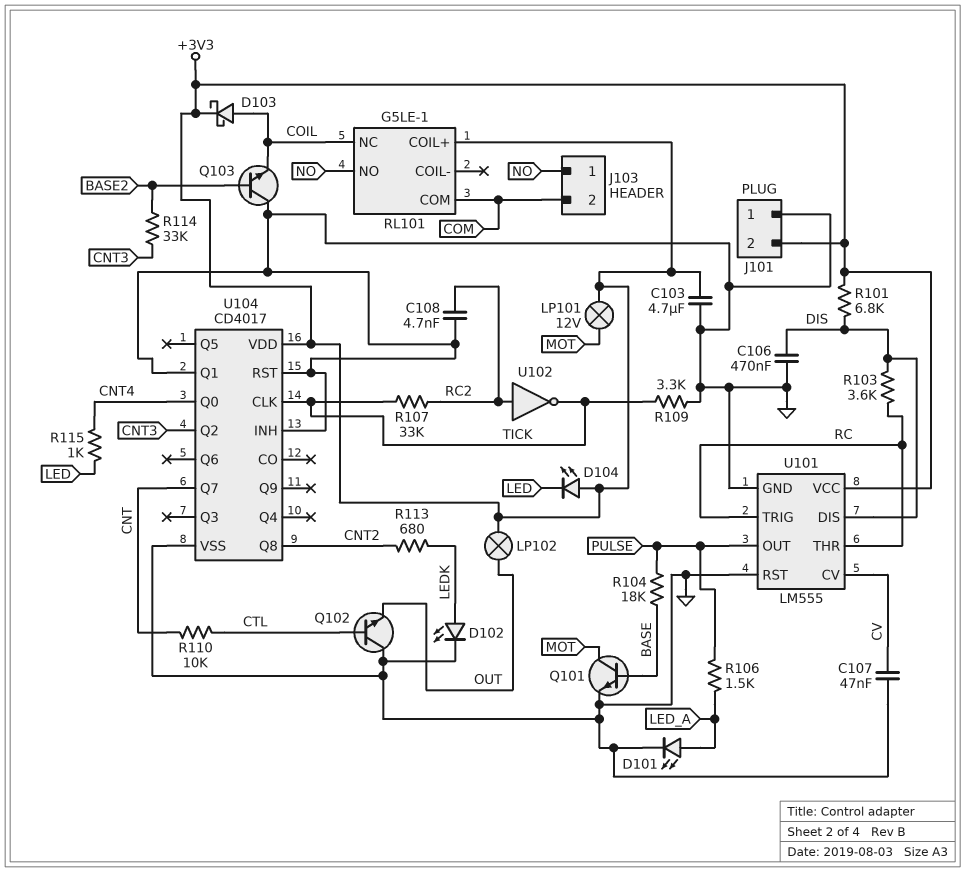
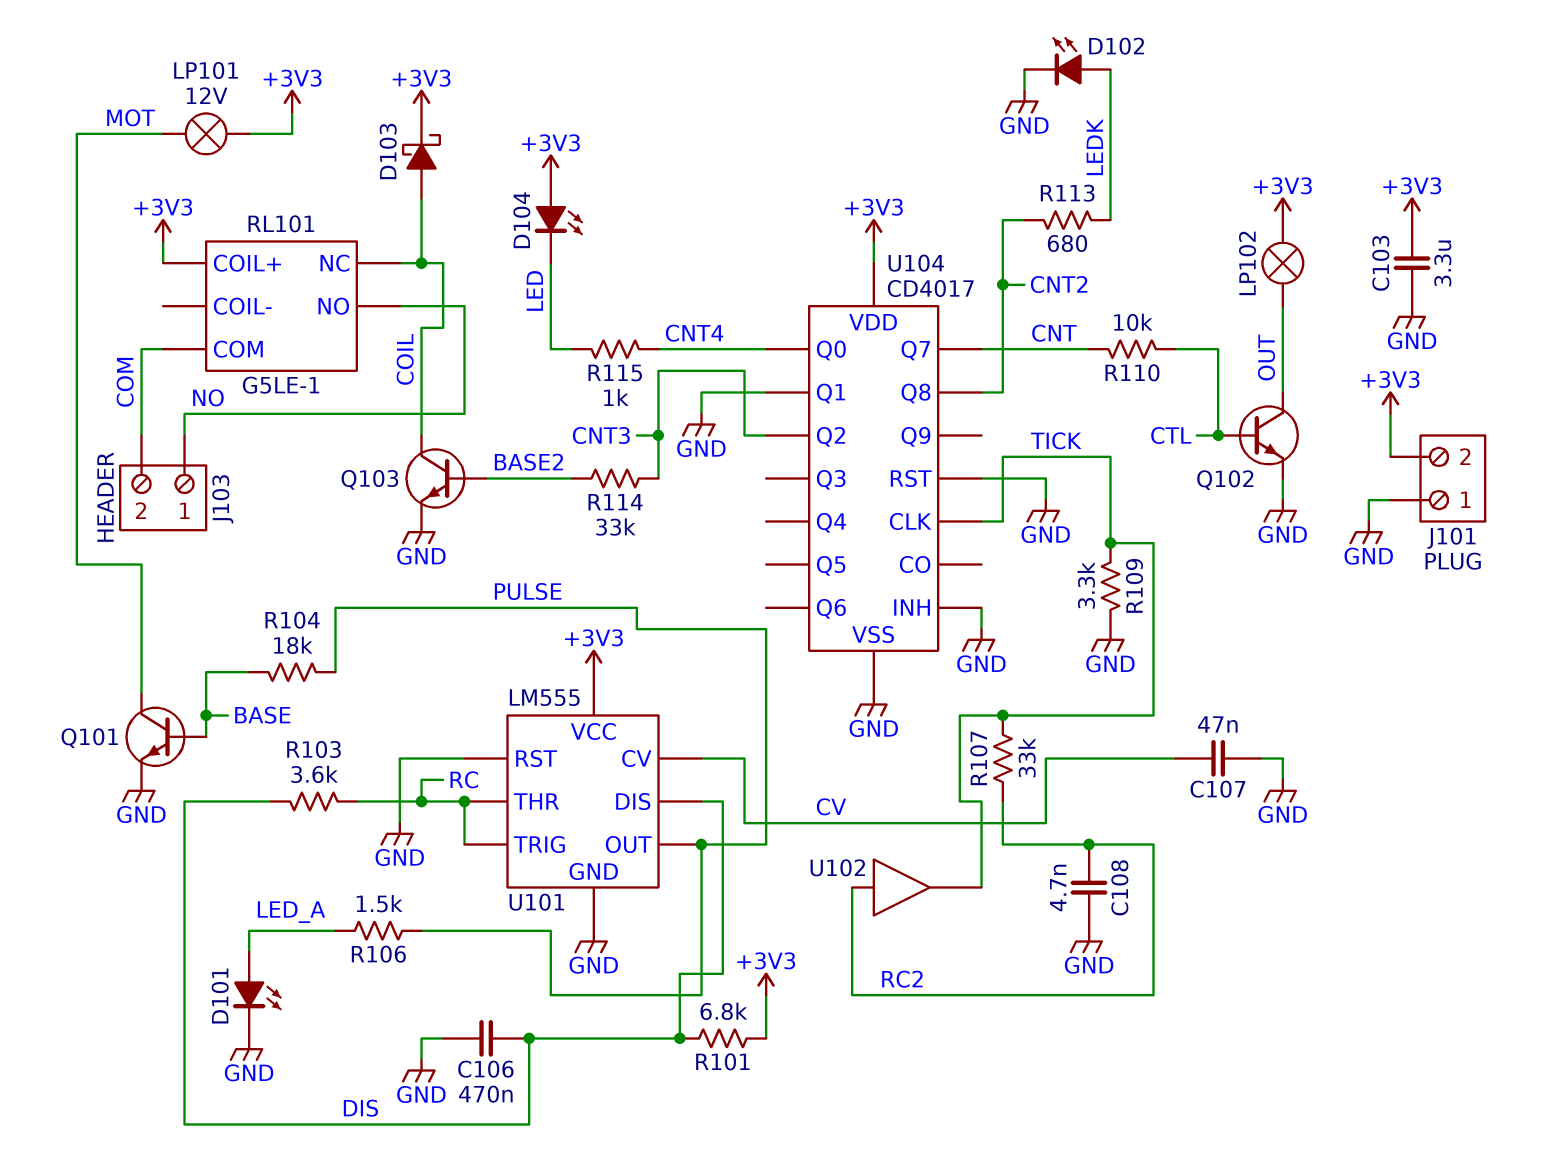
C103: 4.7uF (+3V3, GND) -> 3.3uF (+3V3, GND)
Q102: NPN (B CTL, C GND, E OUT) -> NPN (B CTL, C OUT, E GND)
Q103: NPN (B BASE2, C GND, E COIL) -> NPN (B BASE2, C COIL, E GND)
U102: NOT (in RC2, out TICK) -> buffer (in RC2, out TICK)

